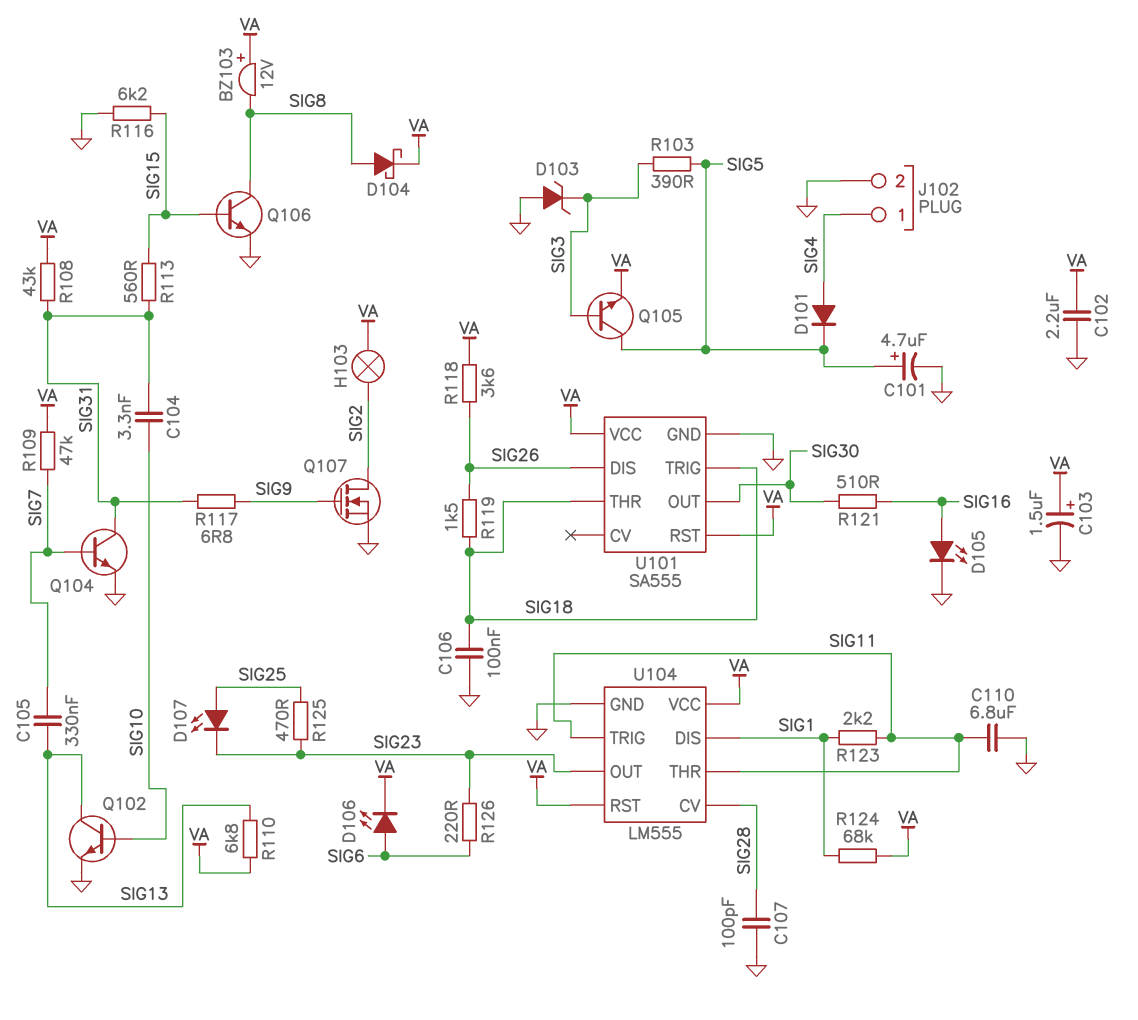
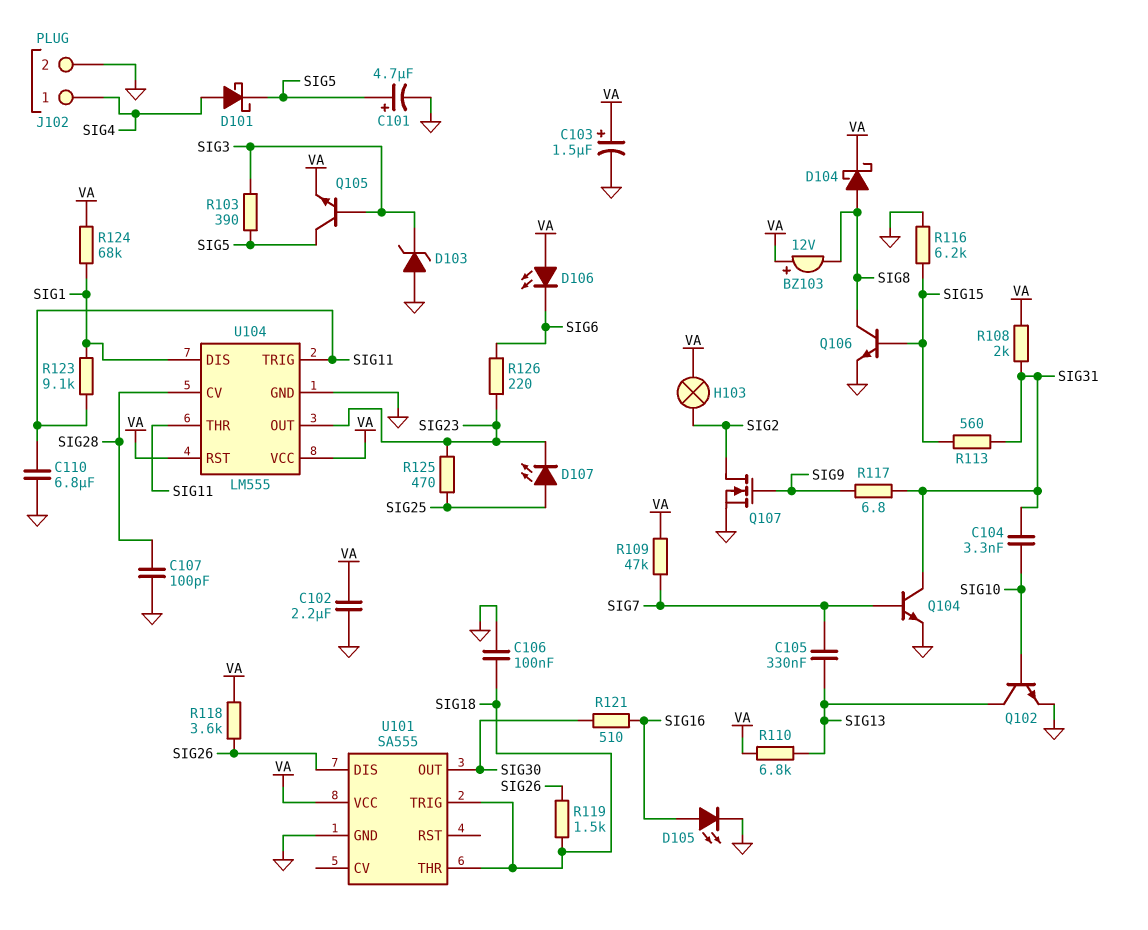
D101: diode (A SIG4, K SIG5) -> schottky (A SIG4, K SIG5)
D106: LED (A SIG6, K VA) -> LED (A VA, K SIG6)
R108: 43k (SIG31, VA) -> 2k (SIG31, VA)
R123: 2.2k (SIG1, SIG11) -> 9.1k (SIG1, SIG11)
U101 pin RST: VA -> none

